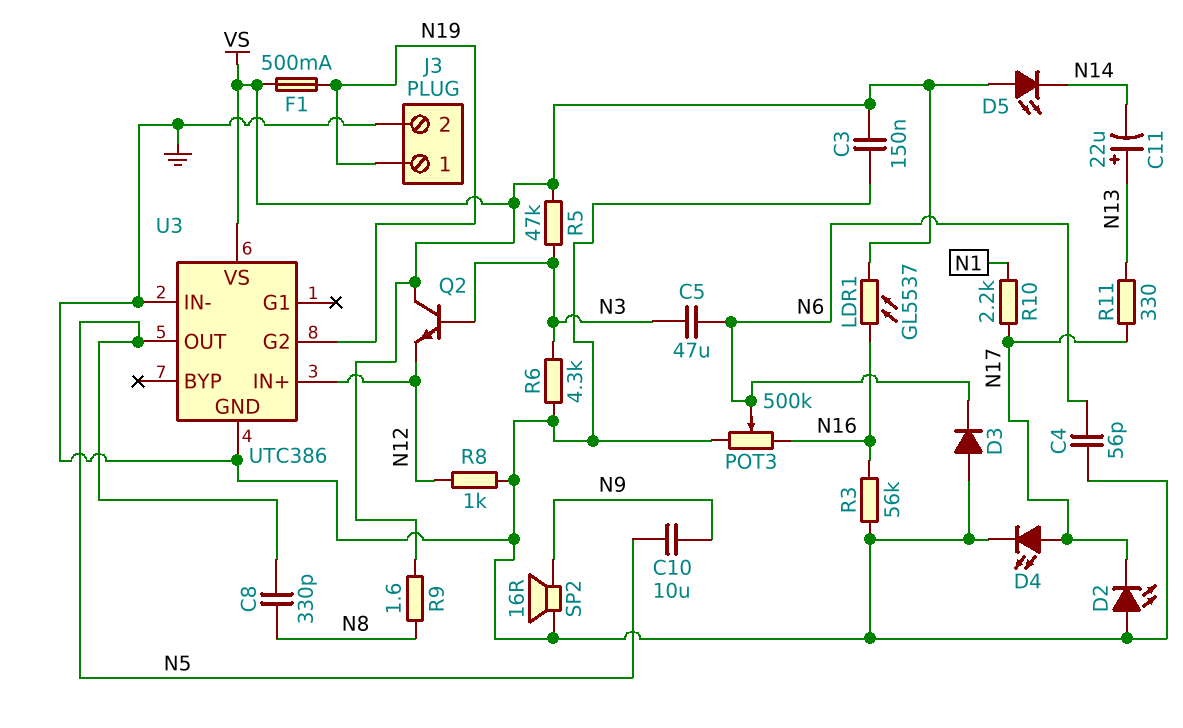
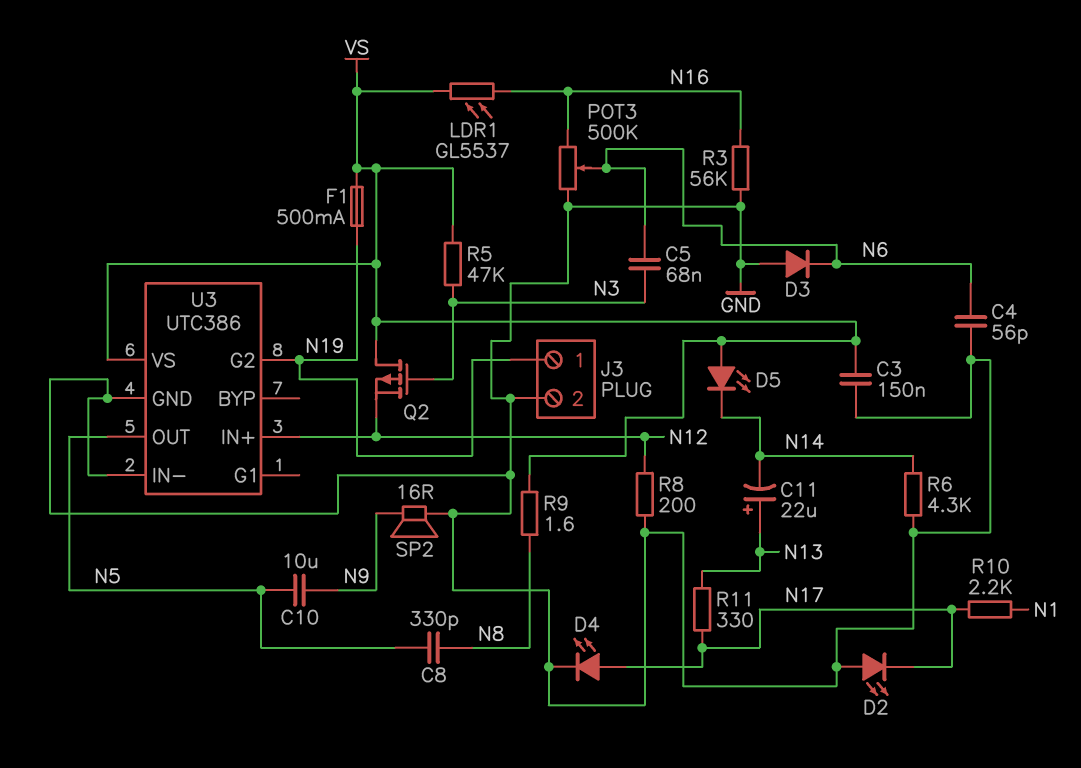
C5: 47uF (N3, N6) -> 68nF (N3, N6)
Q2: NPN (B N3, C VS, E N12) -> PMOS (G N3, D VS, S N12)
R6: 4.3k (GND, N3) -> 4.3k (GND, N14)
R8: 1k (GND, N12) -> 200 (GND, N12)

